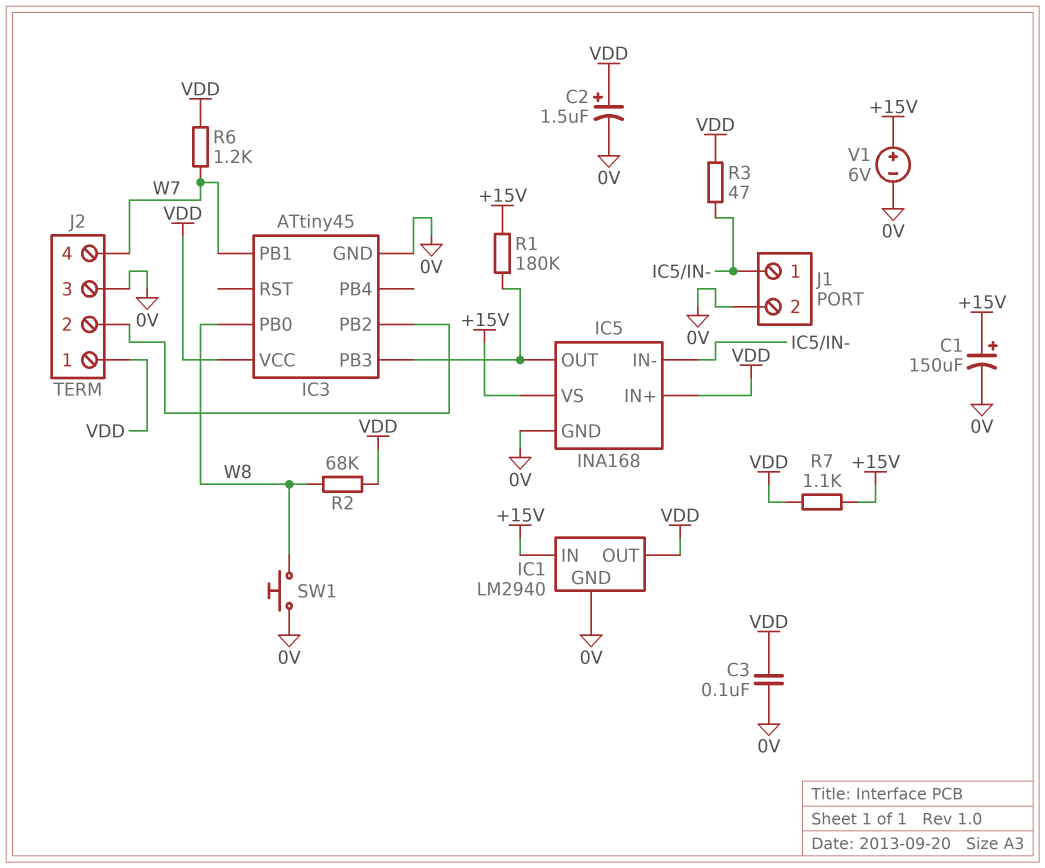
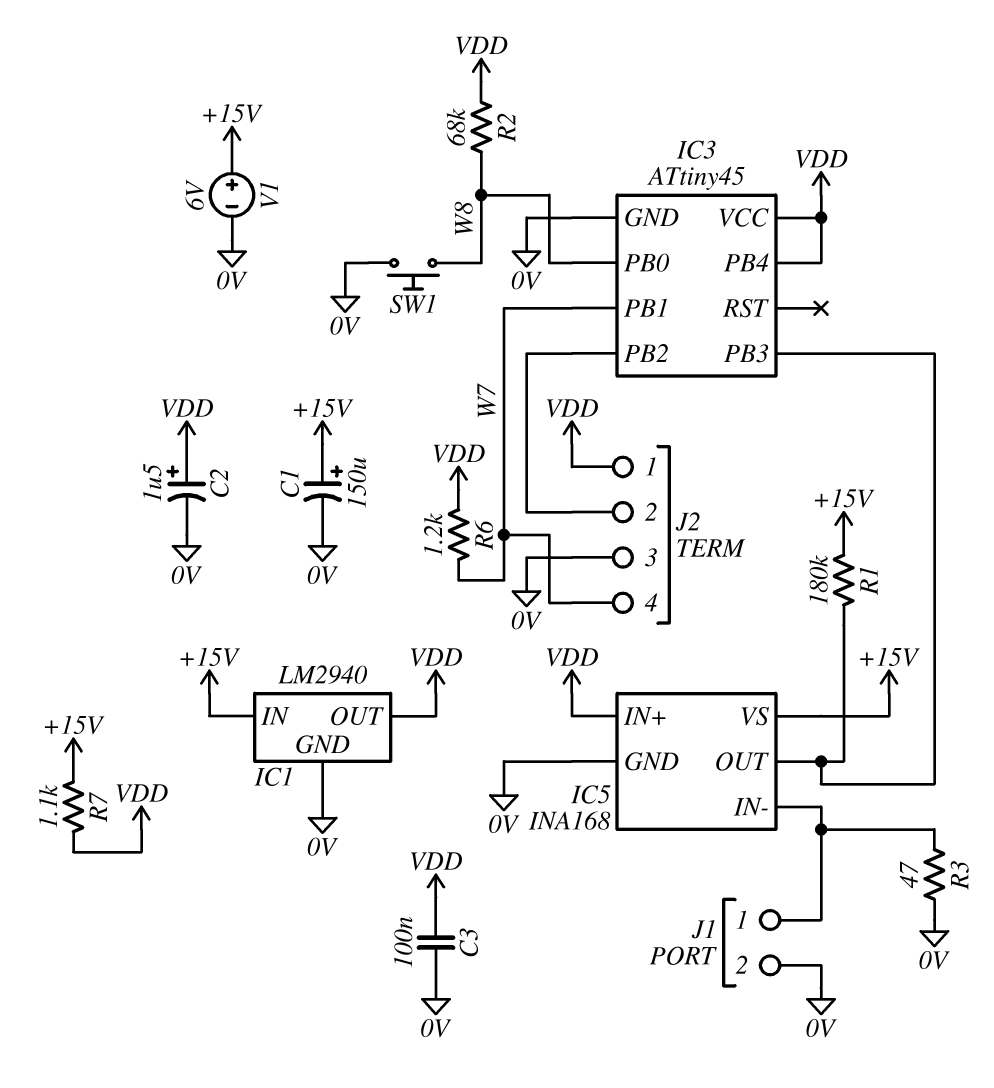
IC3 pin PB4: none -> VDD
R3: 47 (IC5/IN-, VDD) -> 47 (0V, IC5/IN-)

